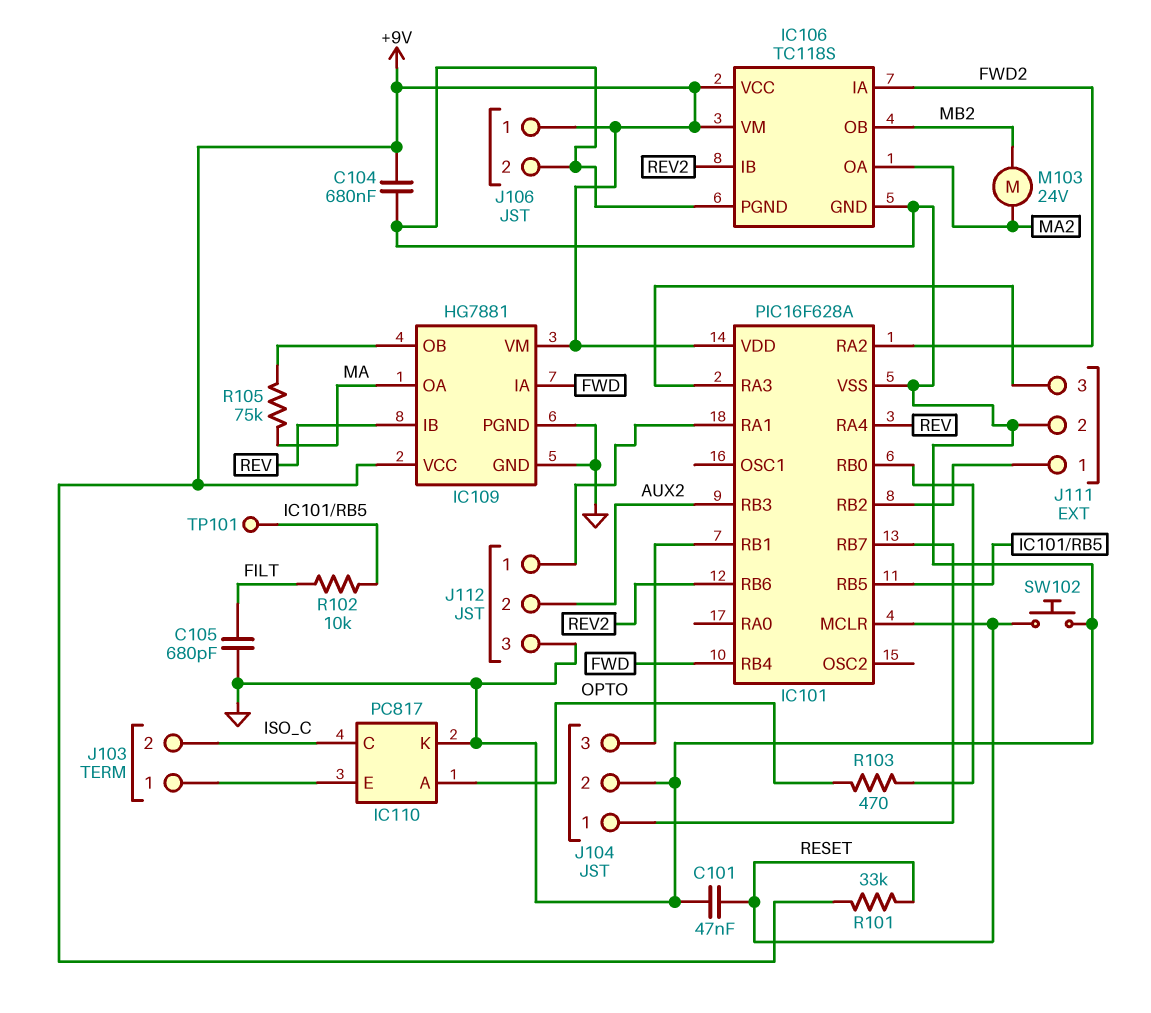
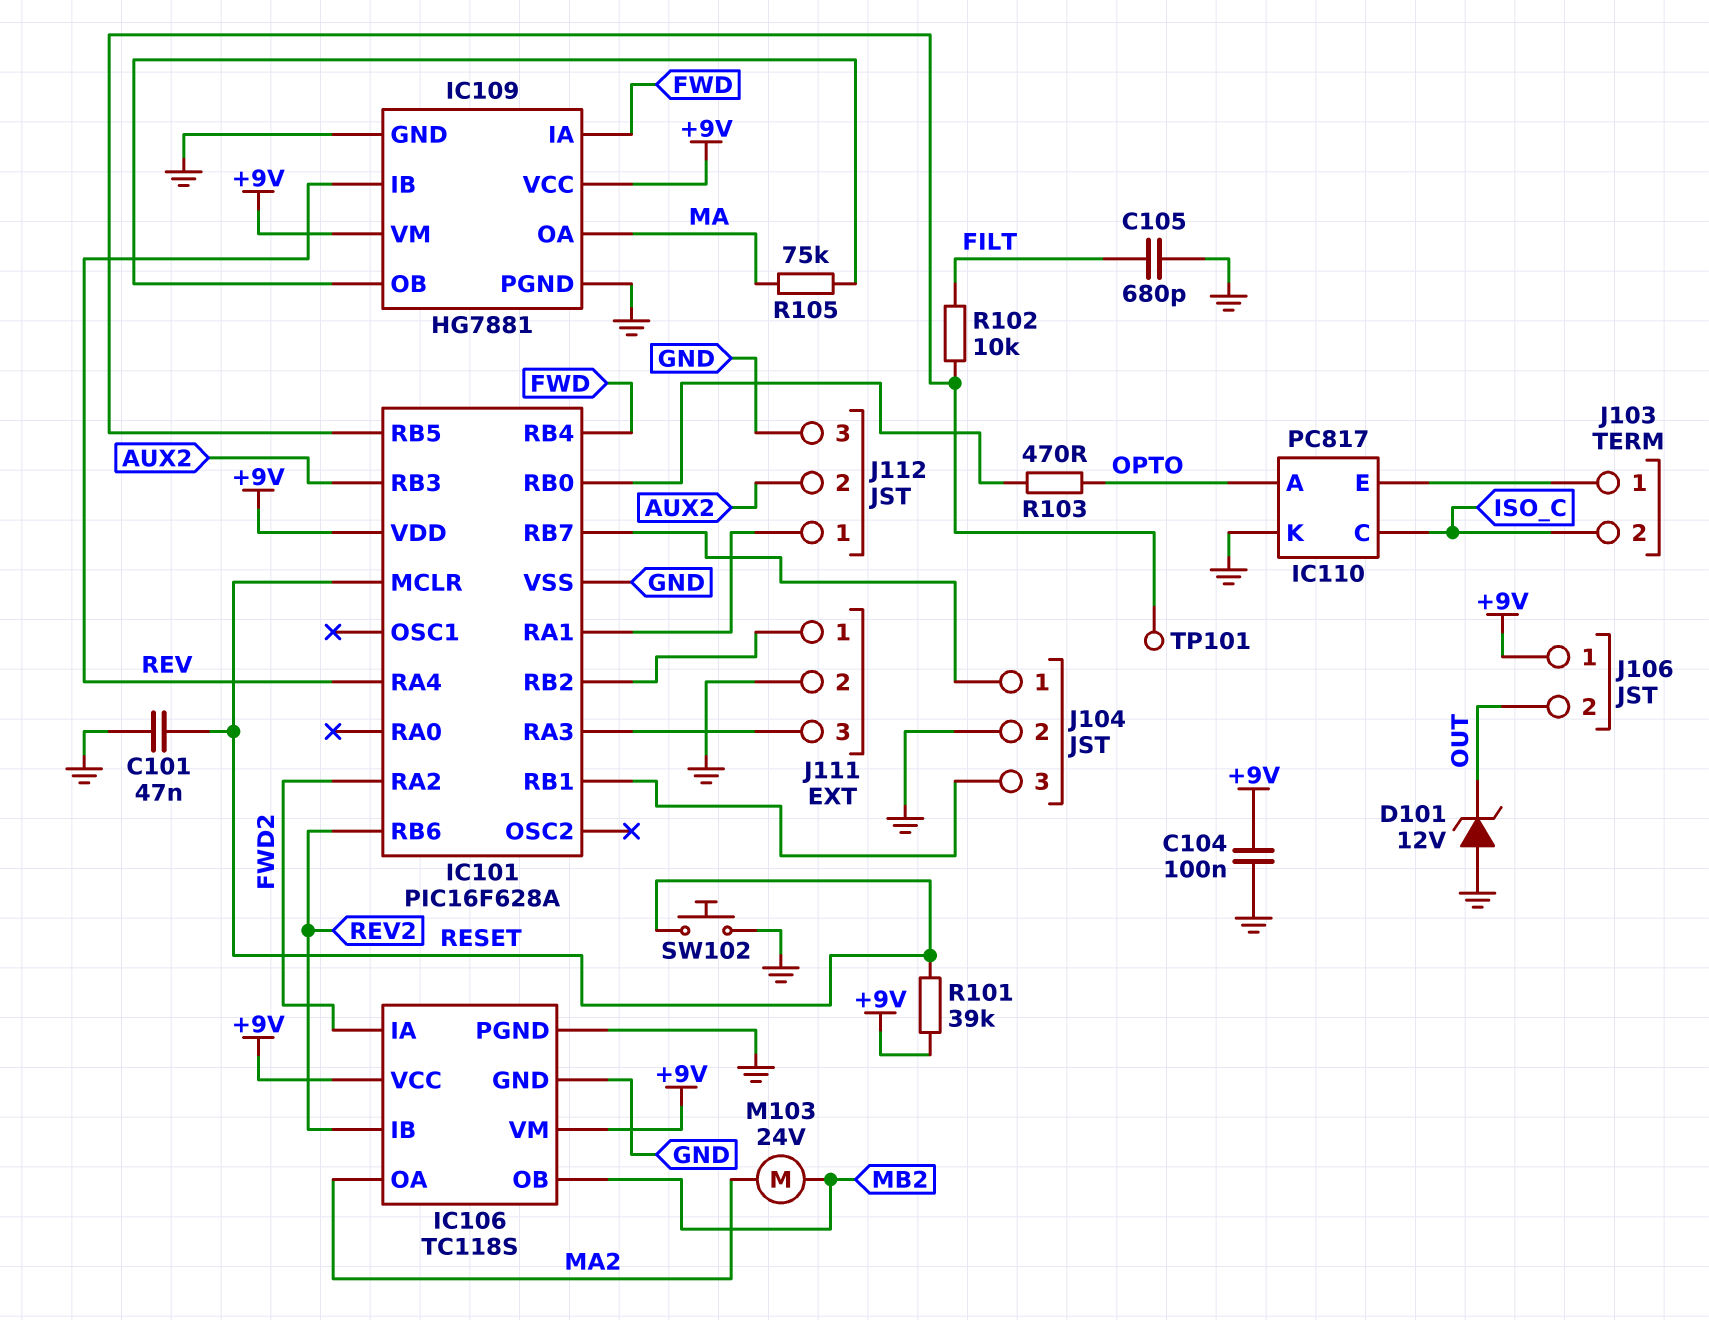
C104: 680nF (+9V, GND) -> 100nF (+9V, GND)
D101: none -> zener 12V (A GND, K OUT)
J106 pin 2: GND -> OUT
R101: 33k (+9V, RESET) -> 39k (+9V, RESET)

